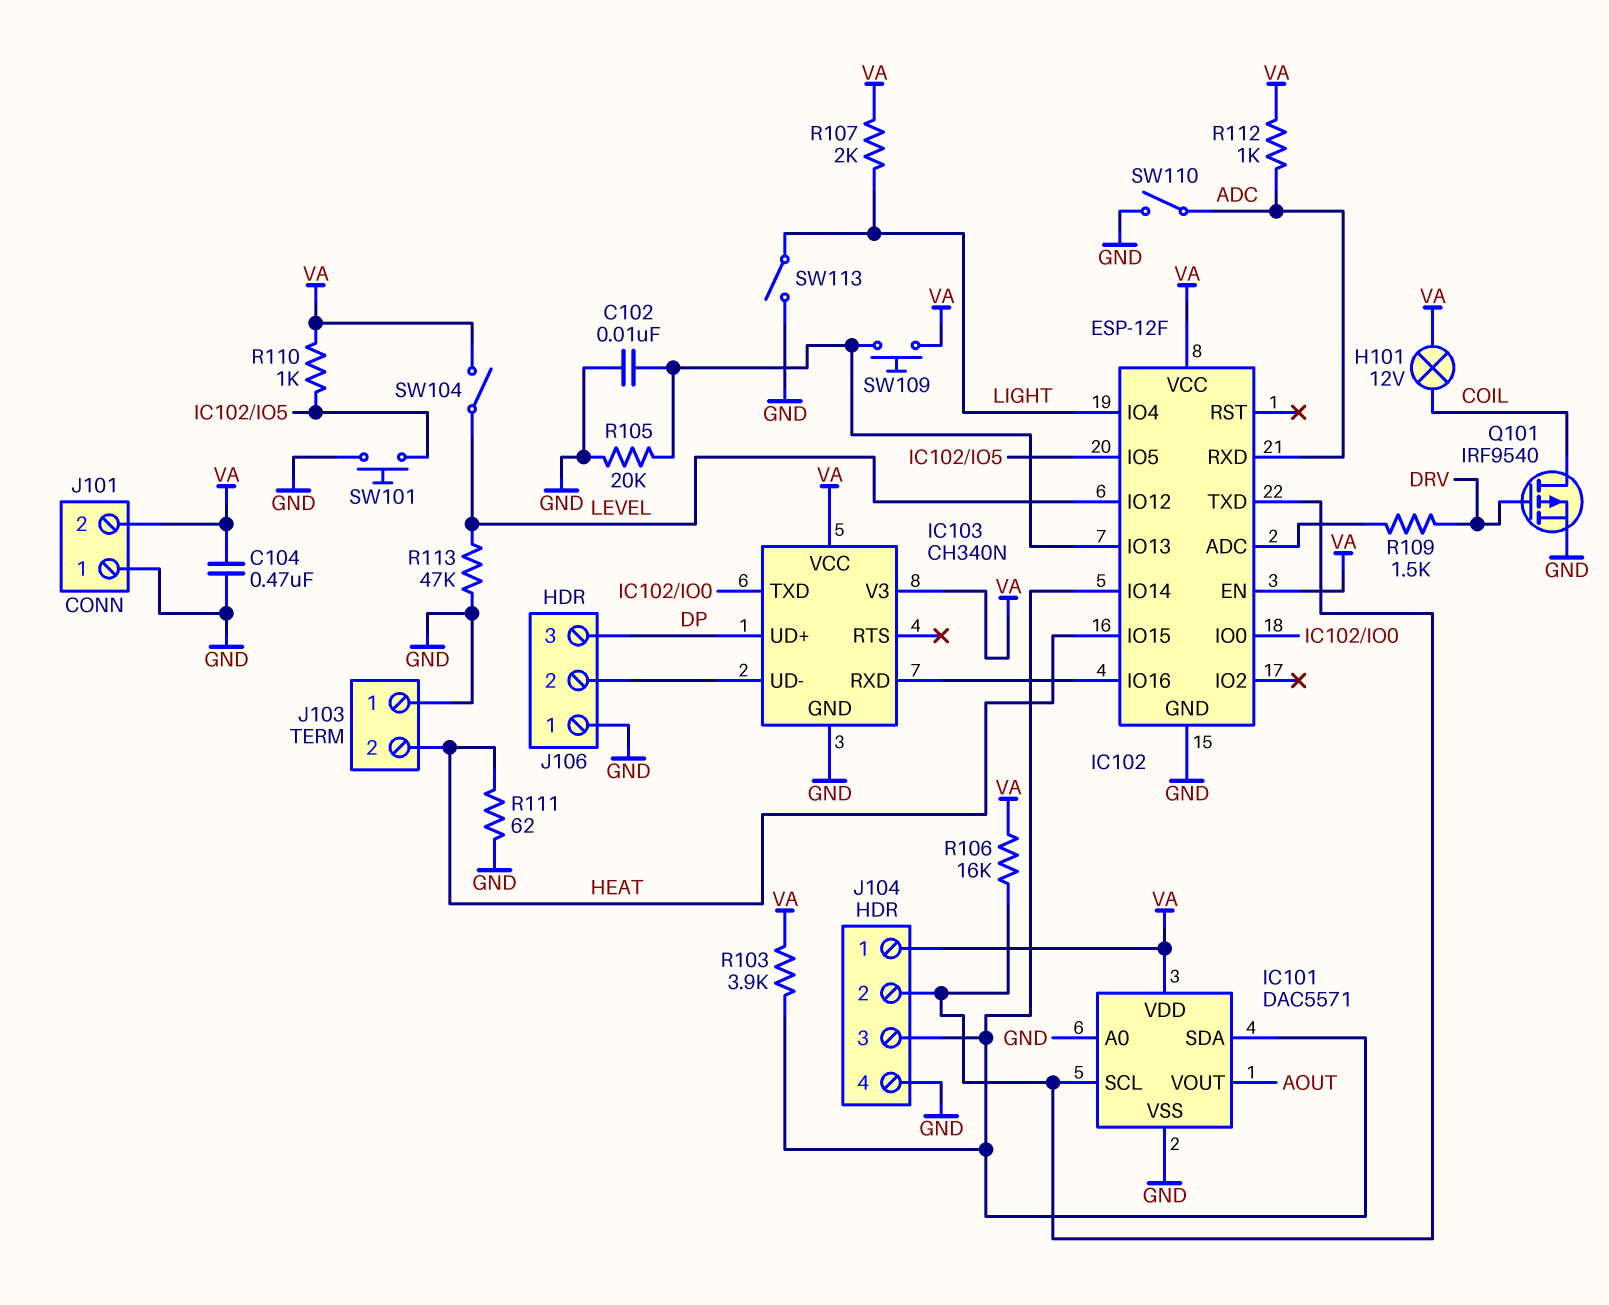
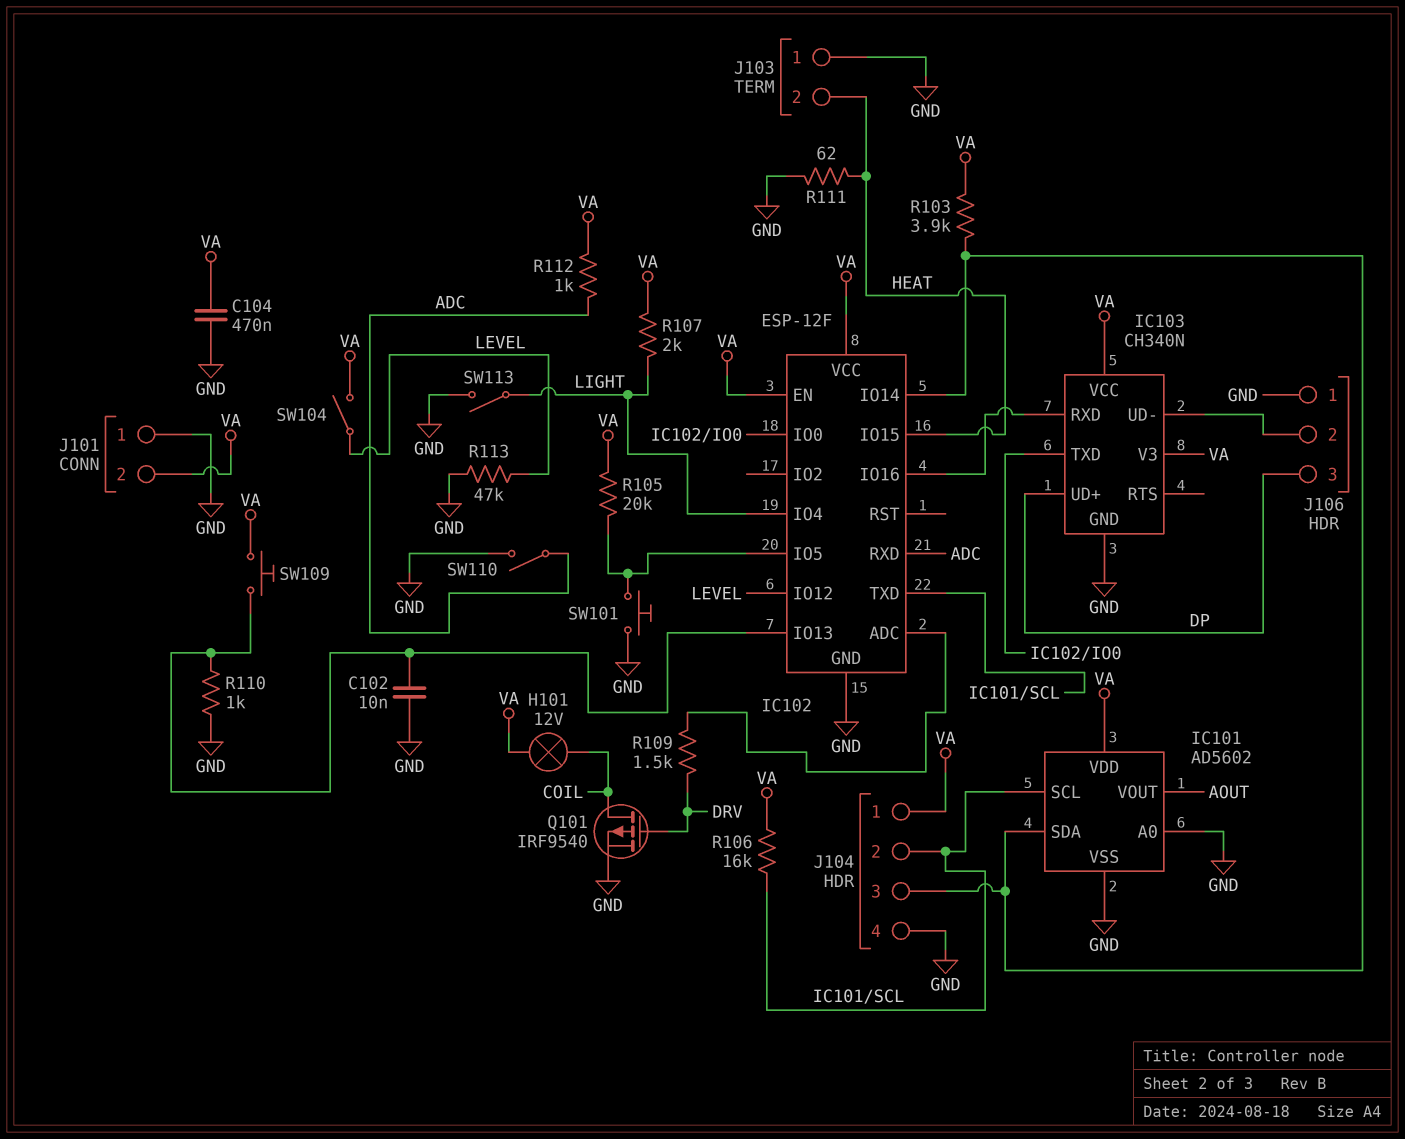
IC101: DAC5571 -> AD5602
R105: 20k (GND, IC102/IO13) -> 20k (IC102/IO5, VA)
R110: 1k (IC102/IO5, VA) -> 1k (GND, IC102/IO13)

